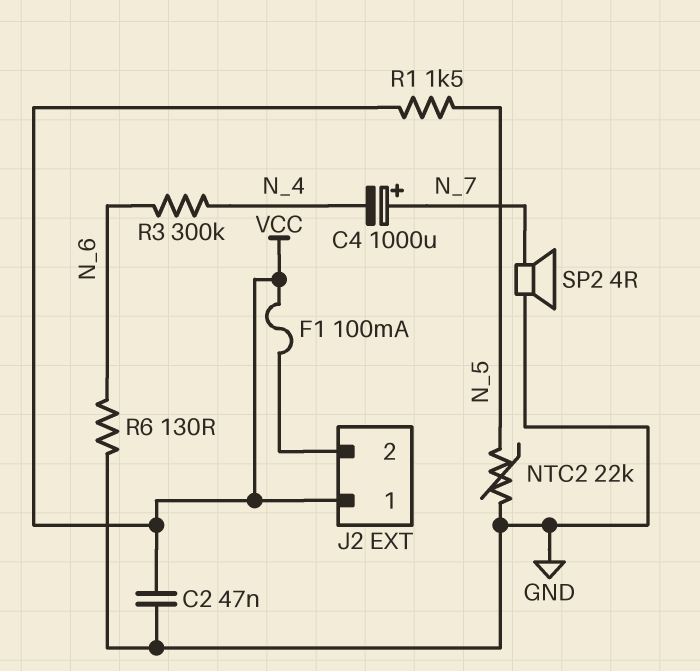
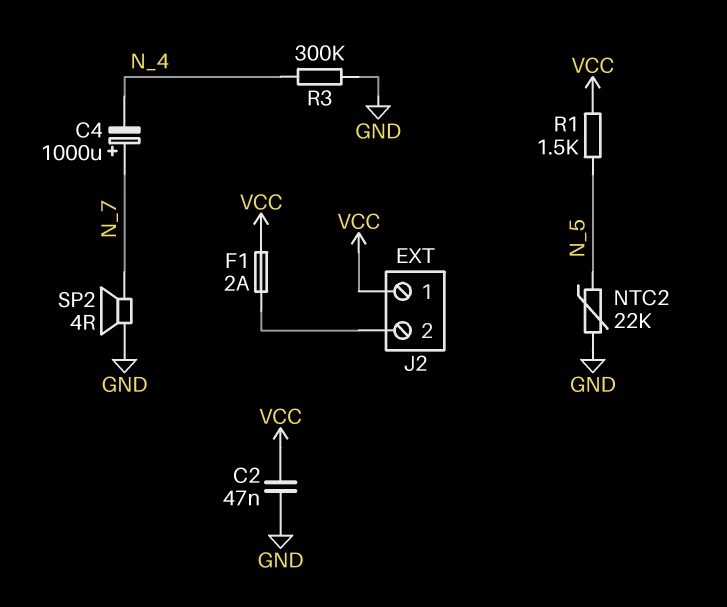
F1: 100mA (J2/2, VCC) -> 2A (J2/2, VCC)
R3: 300k (N_4, N_6) -> 300k (GND, N_4)
R6: 130 (GND, N_6) -> none

